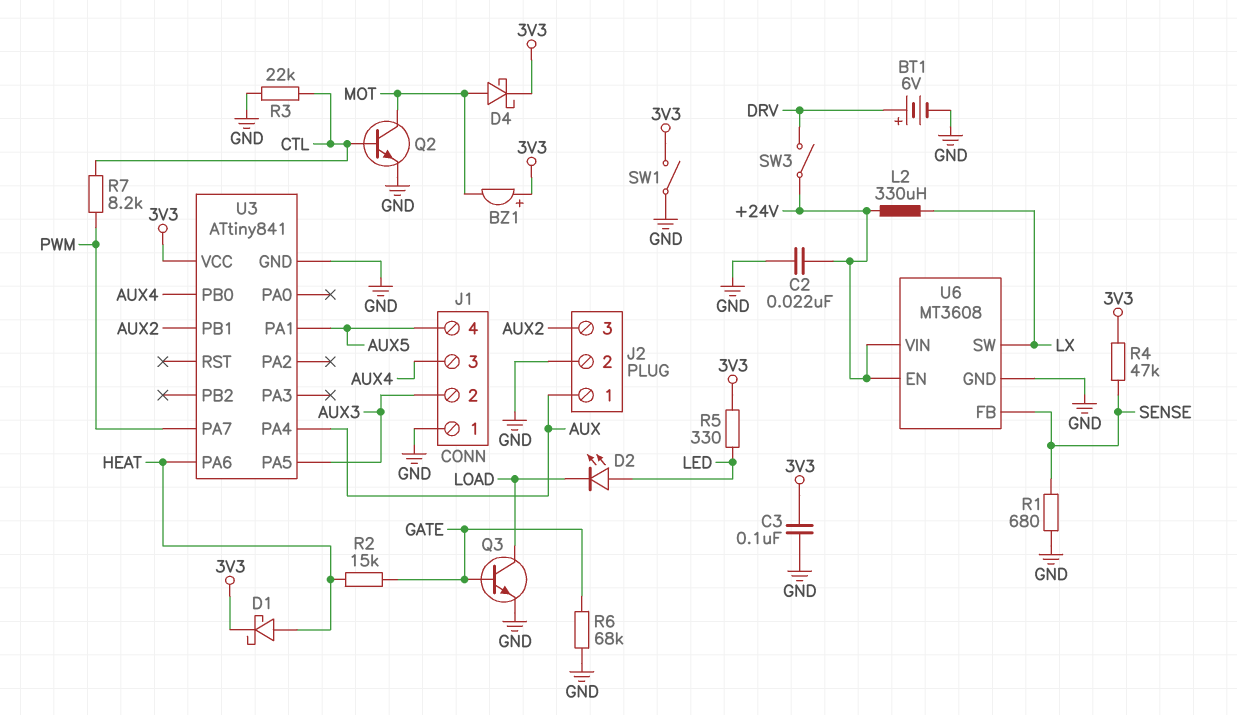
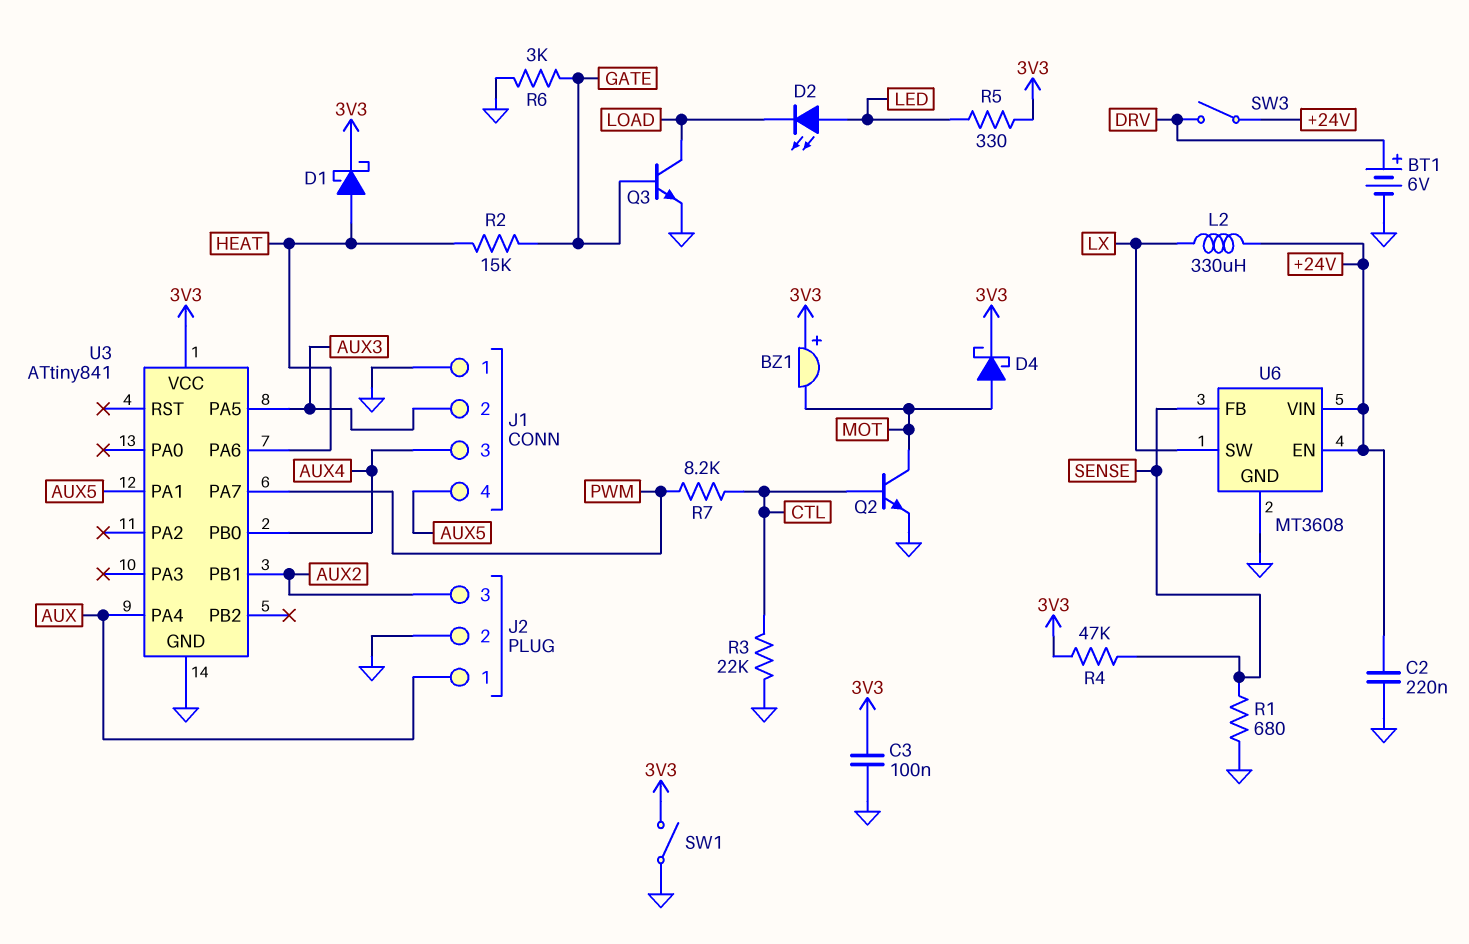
C2: 22nF (+24V, GND) -> 220nF (+24V, GND)
R6: 68k (GATE, GND) -> 3k (GATE, GND)

